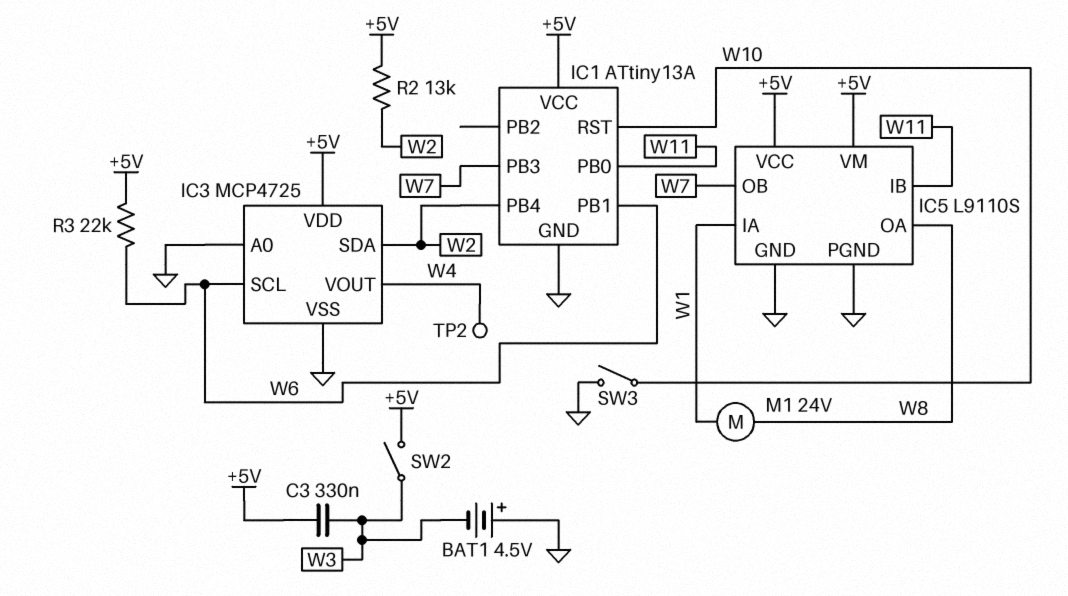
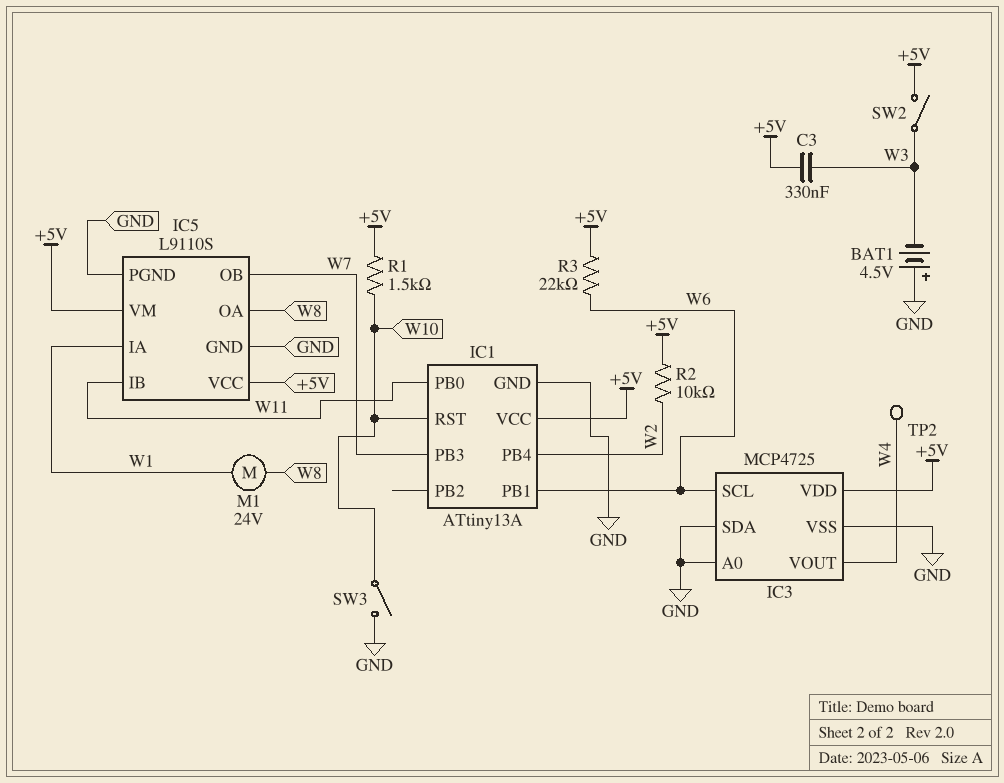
IC3 pin SDA: W2 -> GND
R1: none -> 1.5k (+5V, W10)
R2: 13k (+5V, W2) -> 10k (+5V, W2)

